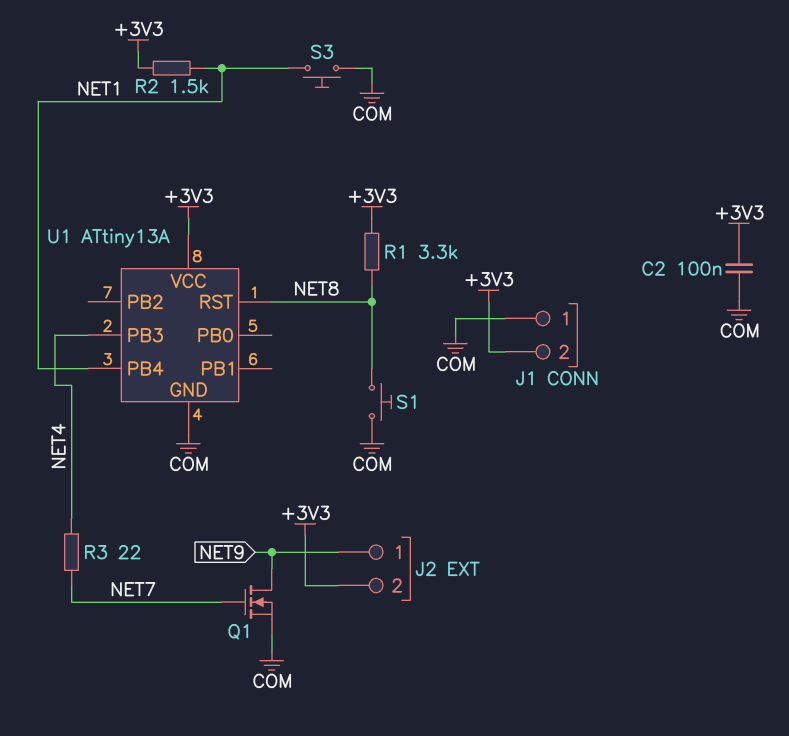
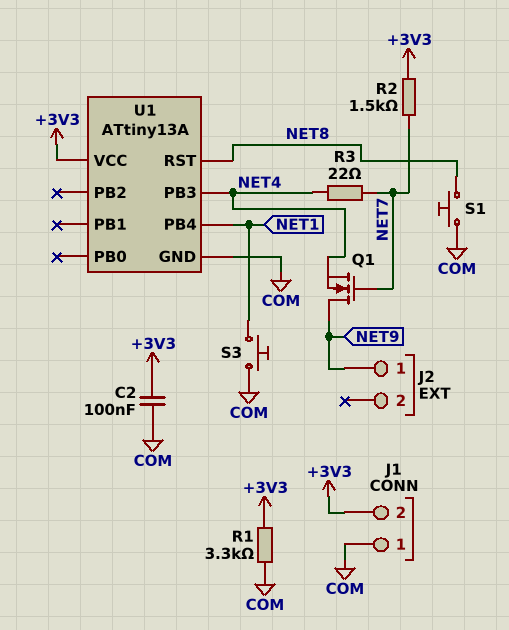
J2 pin 2: +3V3 -> none
Q1: NMOS (G NET7, D NET9, S COM) -> NMOS (G NET7, D NET9, S NET4)
R1: 3.3k (+3V3, NET8) -> 3.3k (+3V3, COM)
R2: 1.5k (+3V3, NET1) -> 1.5k (+3V3, NET7)

